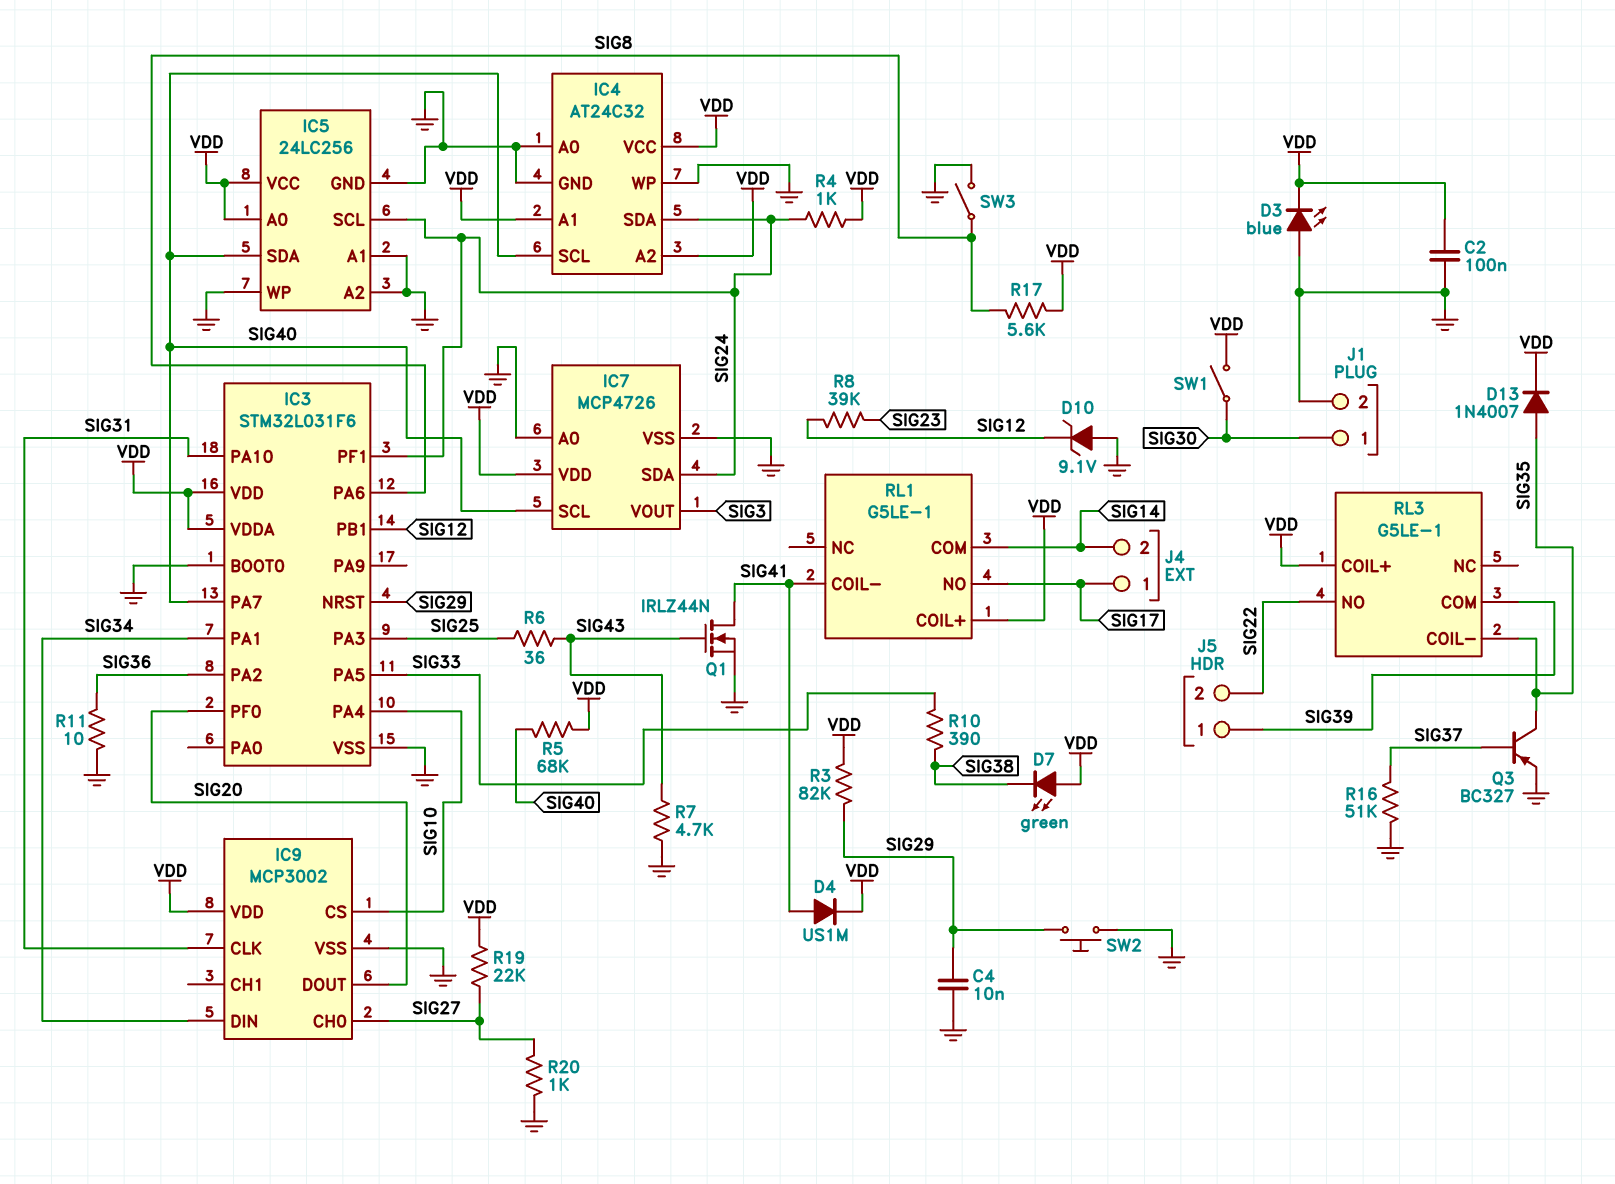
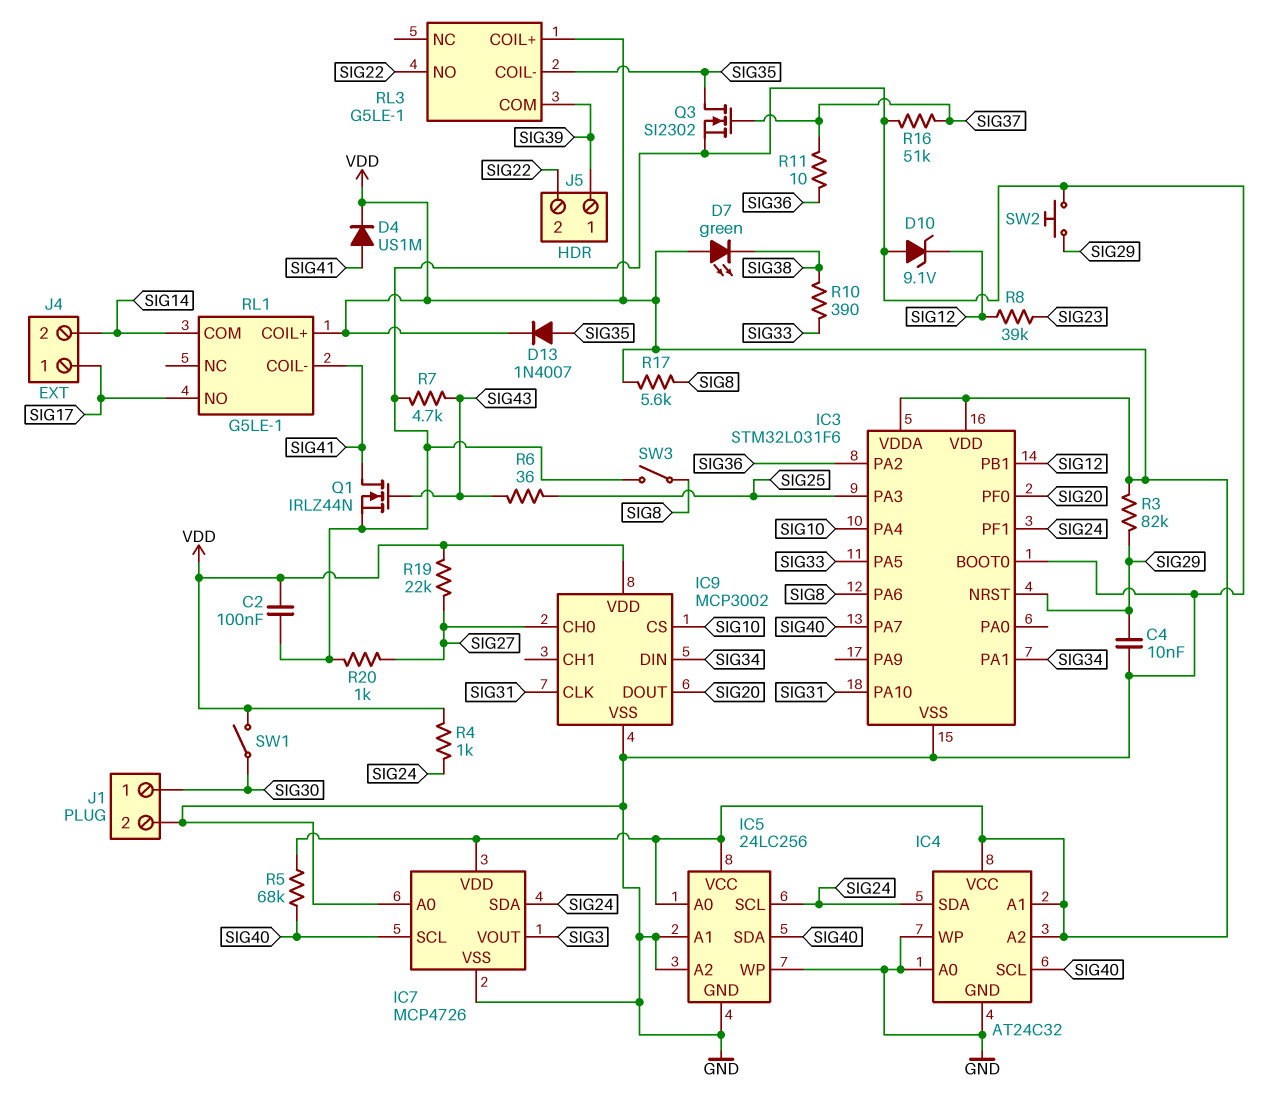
D3: LED blue (A GND, K VDD) -> none
Q3: PNP BC327 (B SIG37, C SIG35, E GND) -> NMOS SI2302 (G SIG37, D SIG35, S GND)
R11: 10 (GND, SIG36) -> 10 (SIG36, SIG37)

